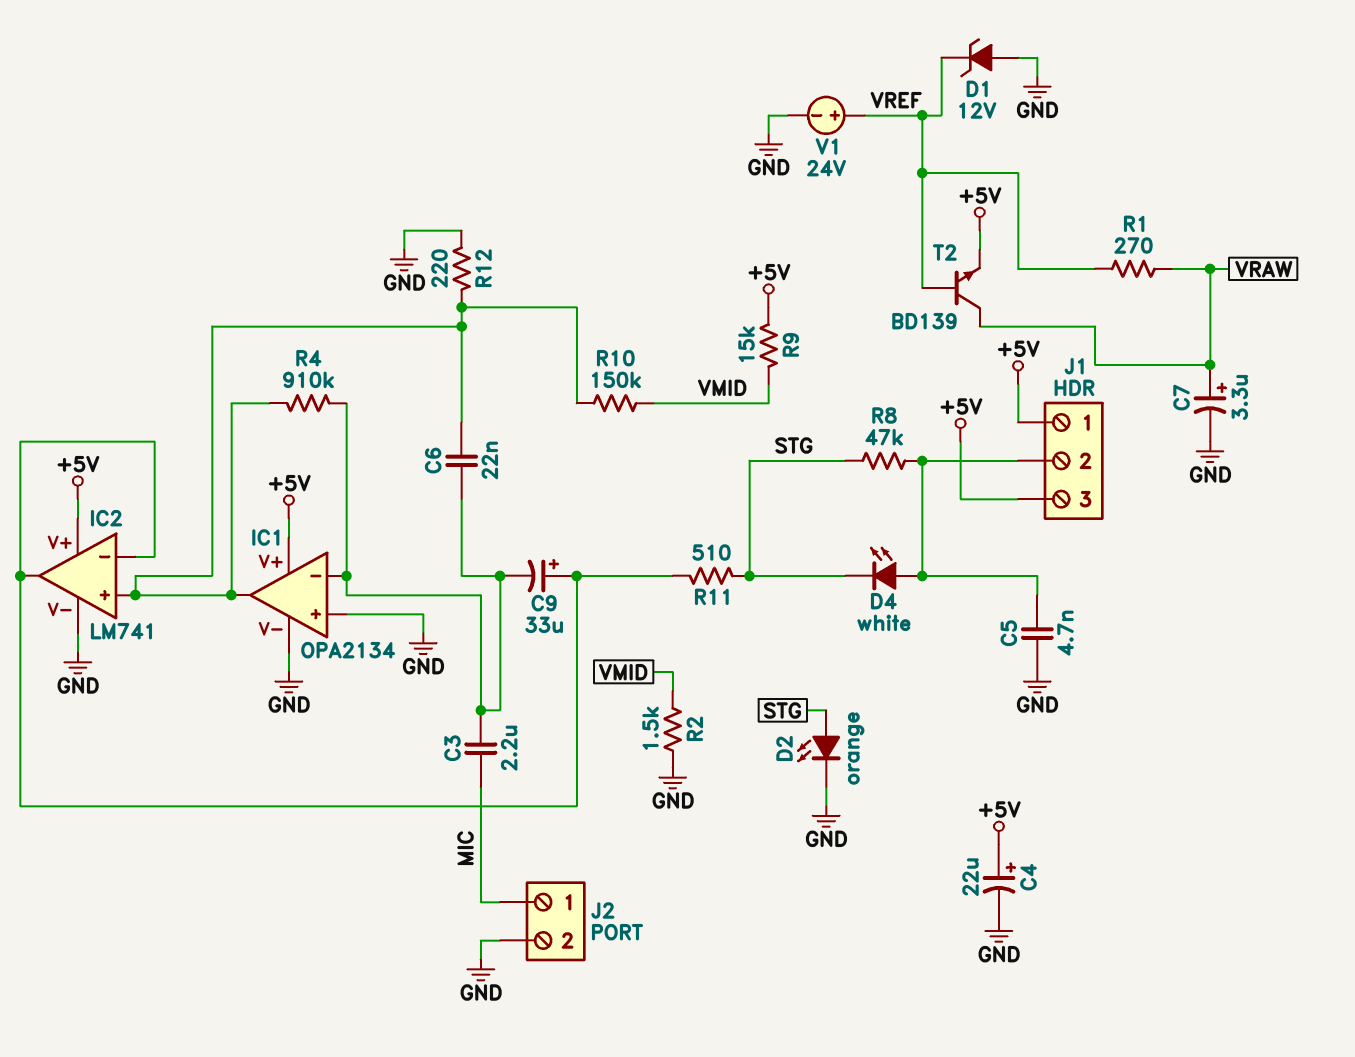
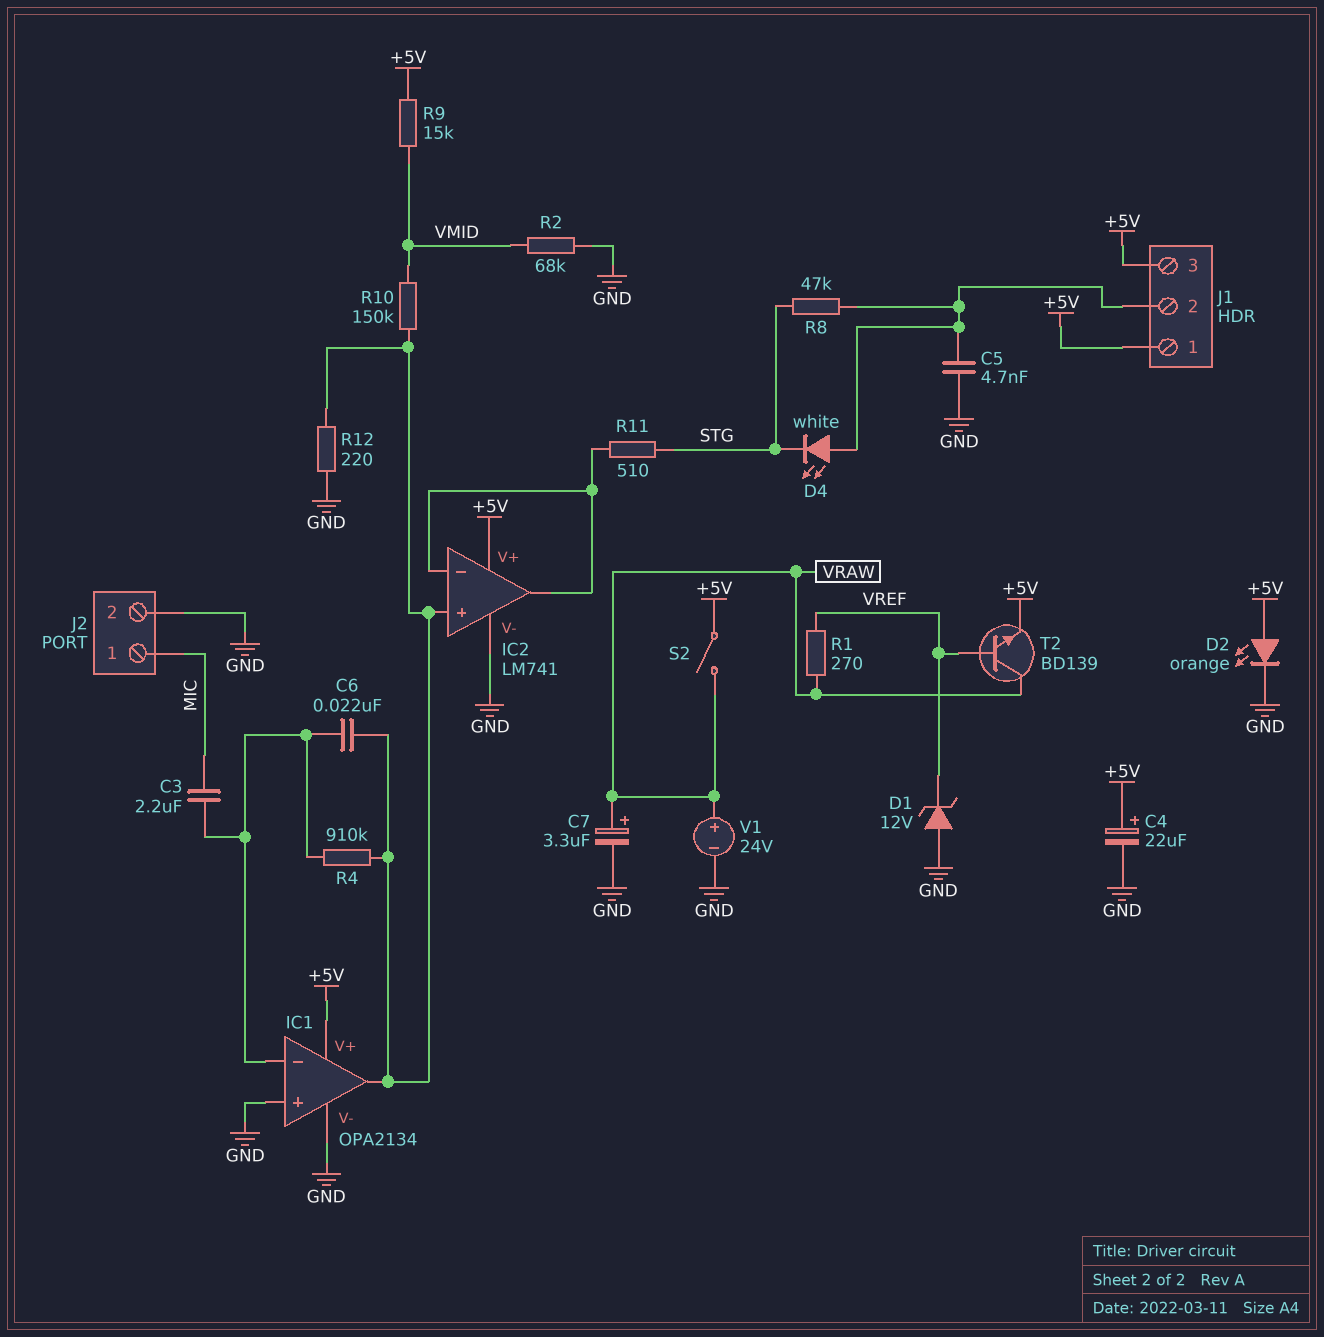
C9: 33uF (plus IC2/in-, minus IC1/in-) -> none
D2: LED orange (A STG, K GND) -> LED orange (A +5V, K GND)
R2: 1.5k (GND, VMID) -> 68k (GND, VMID)
S2: none -> switch (+5V, VRAW)
V1: 24V (plus VREF, minus GND) -> 24V (plus VRAW, minus GND)

